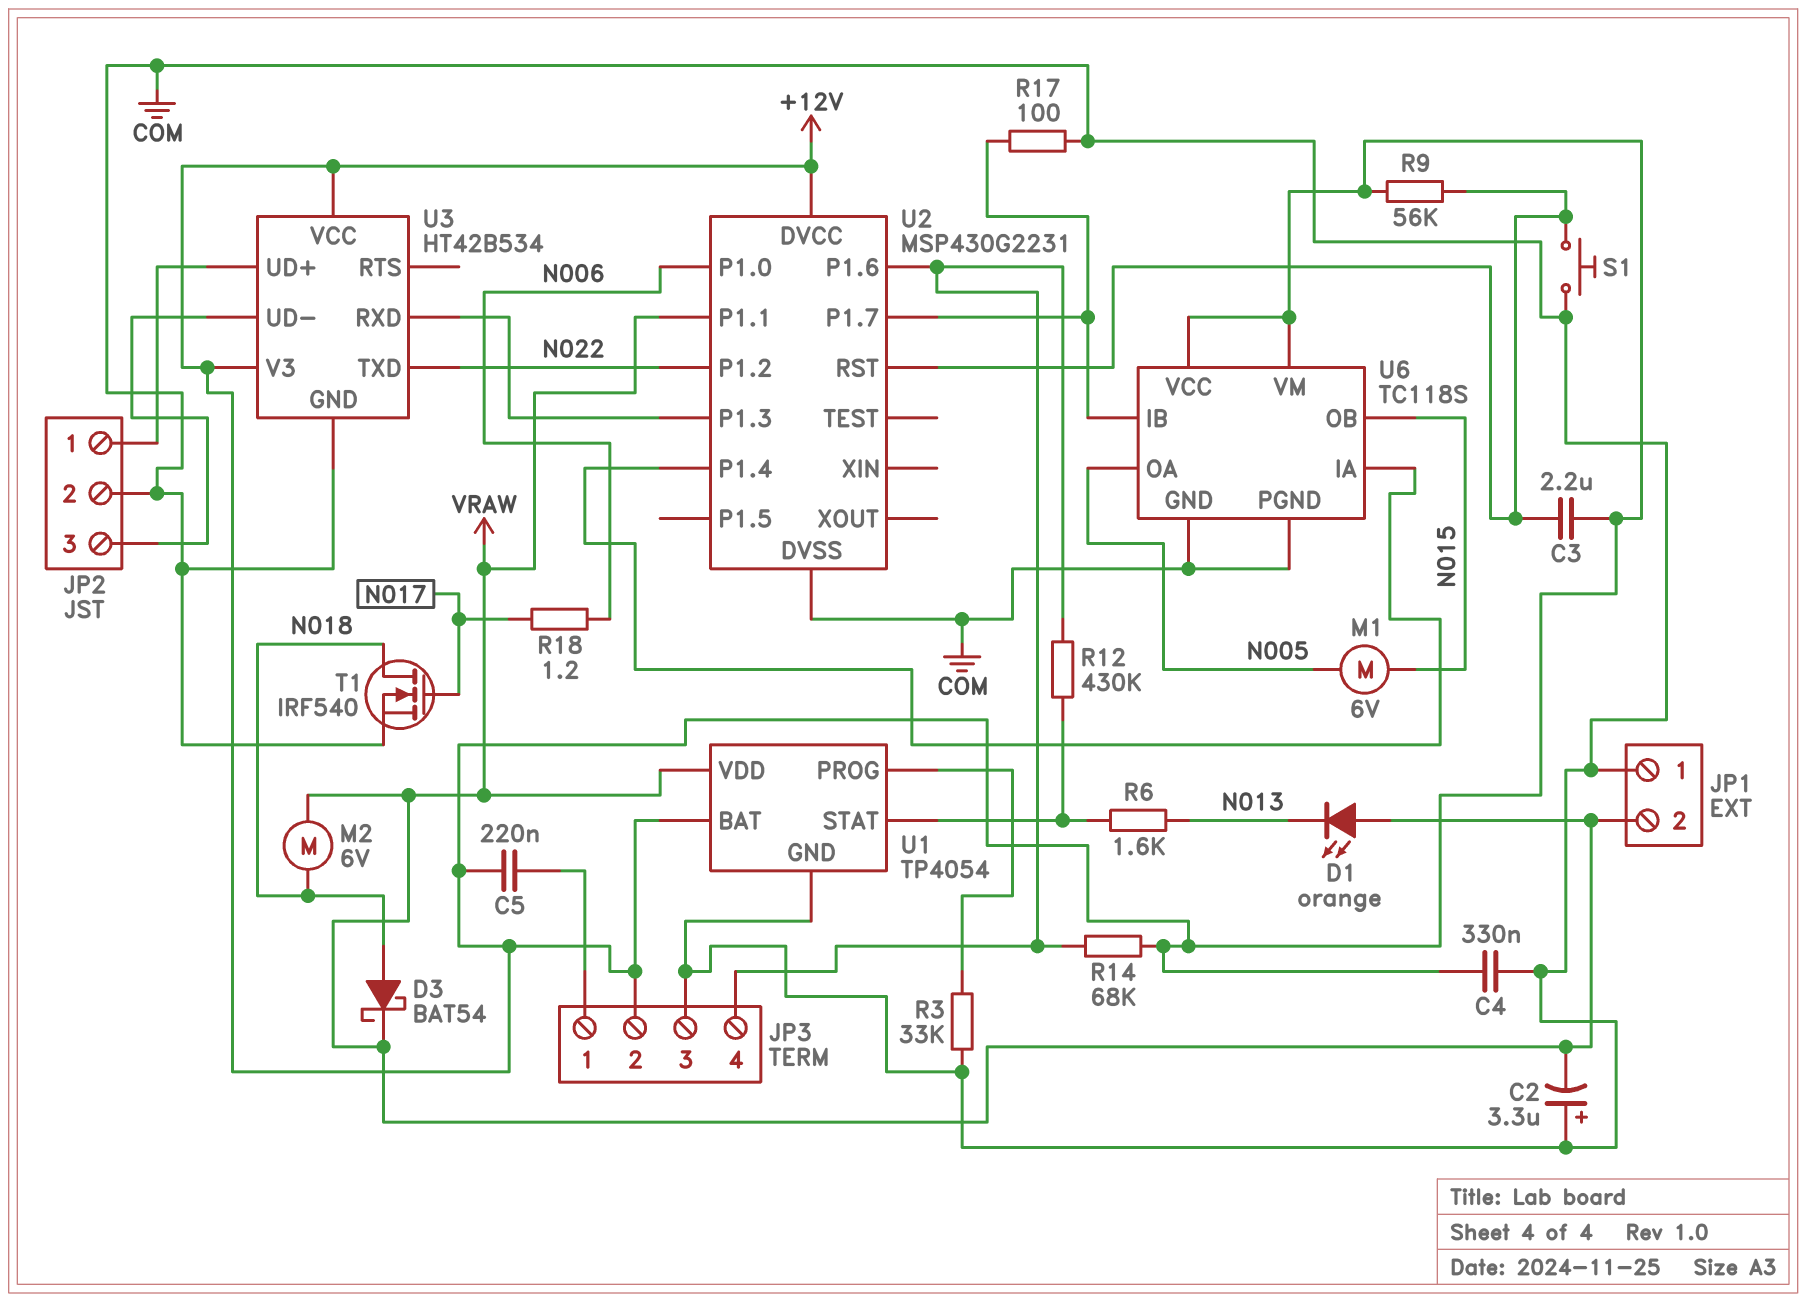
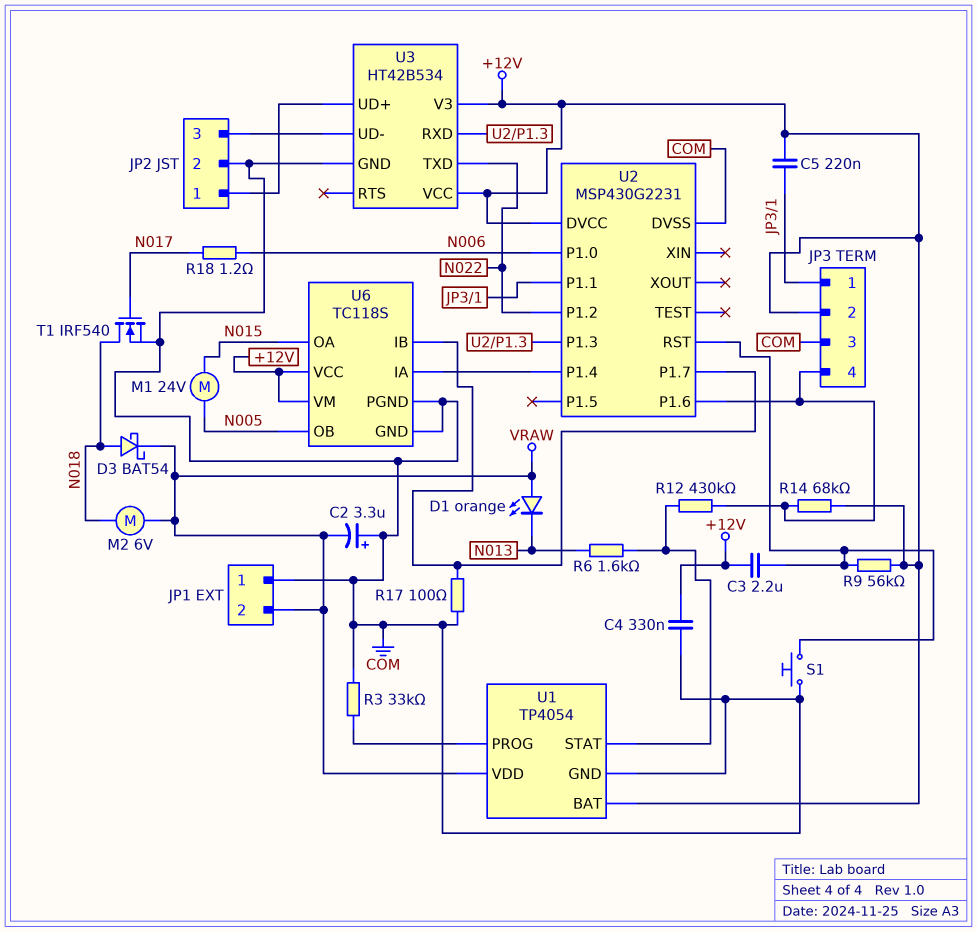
M1: motor 6V (N005, N015) -> motor 24V (N005, N015)
U2 pin P1.1: VRAW -> JP3/1
U6 pin OA: N005 -> N015
U6 pin OB: N015 -> N005

